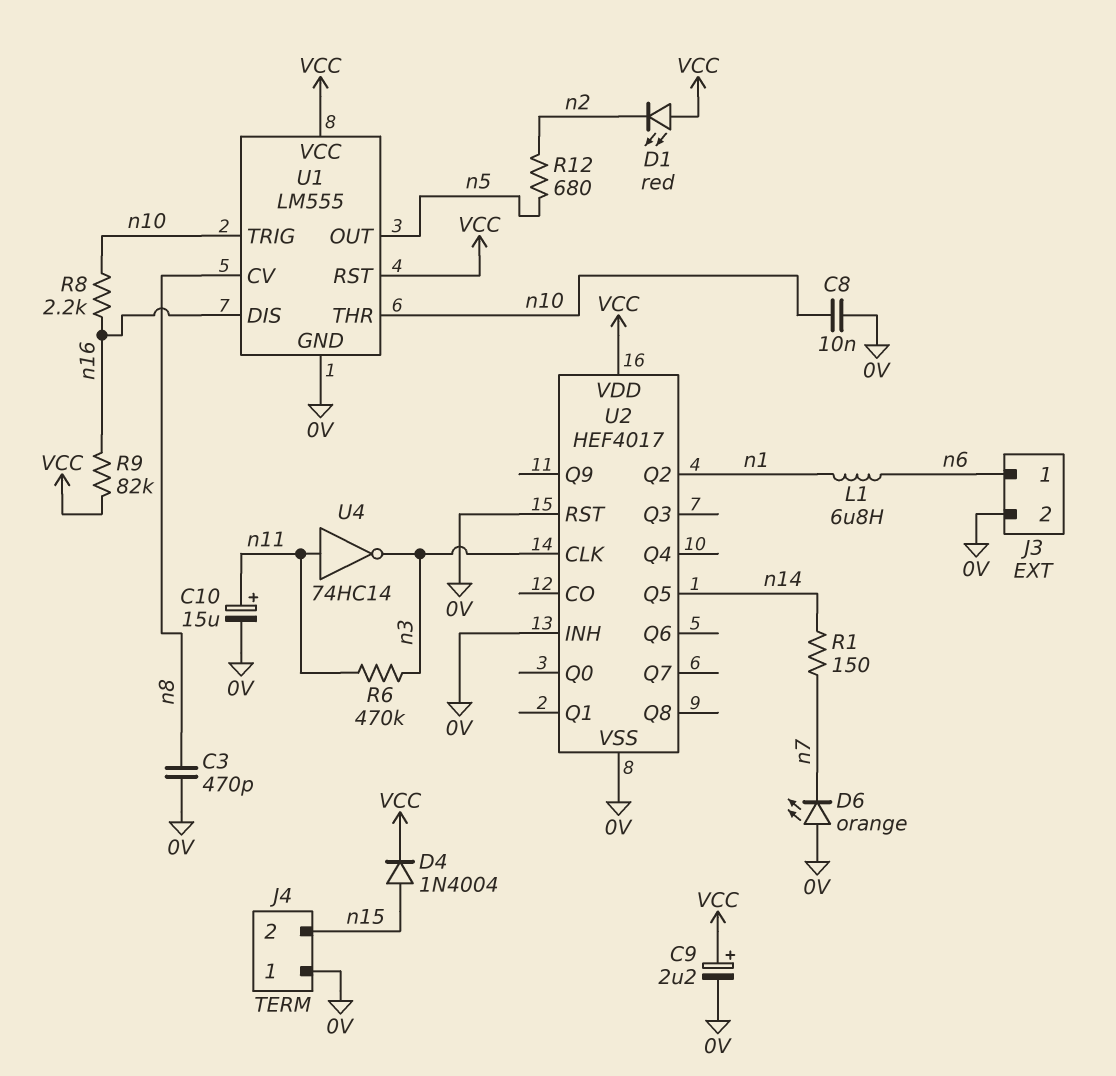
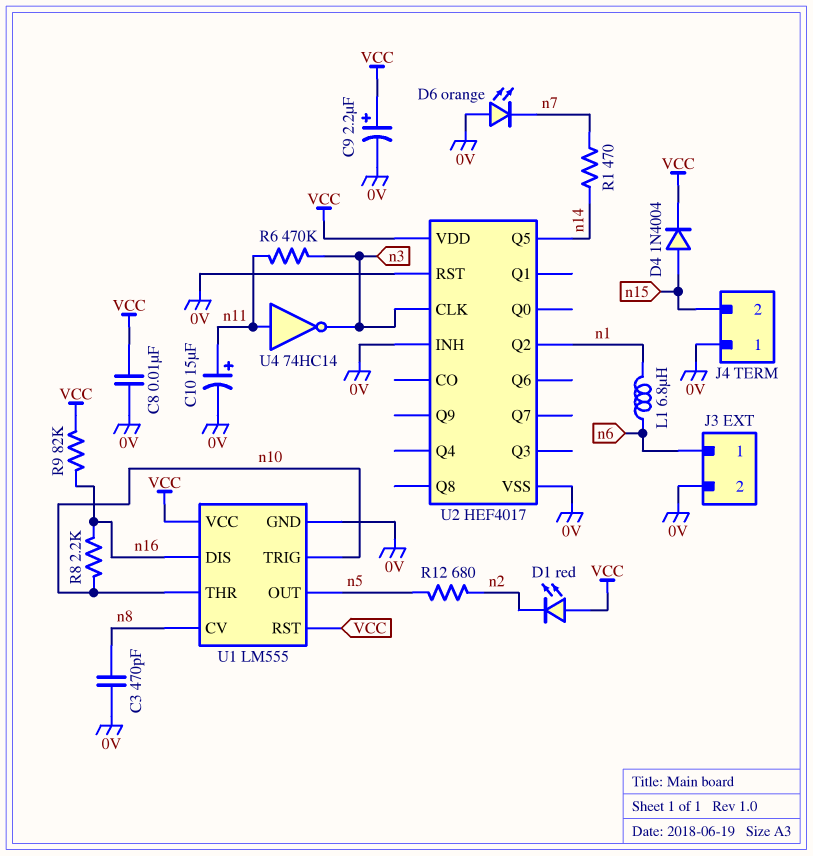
C8: 10nF (0V, n10) -> 10nF (0V, VCC)
R1: 150 (n7, n14) -> 470 (n7, n14)

